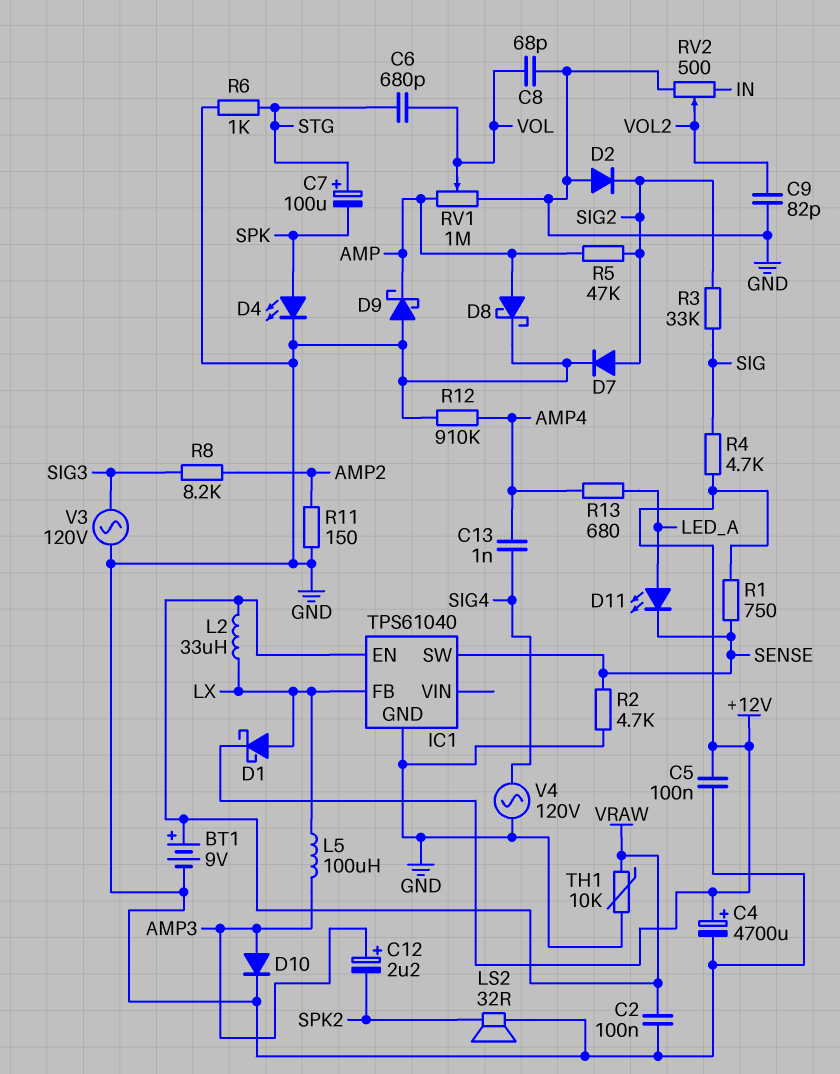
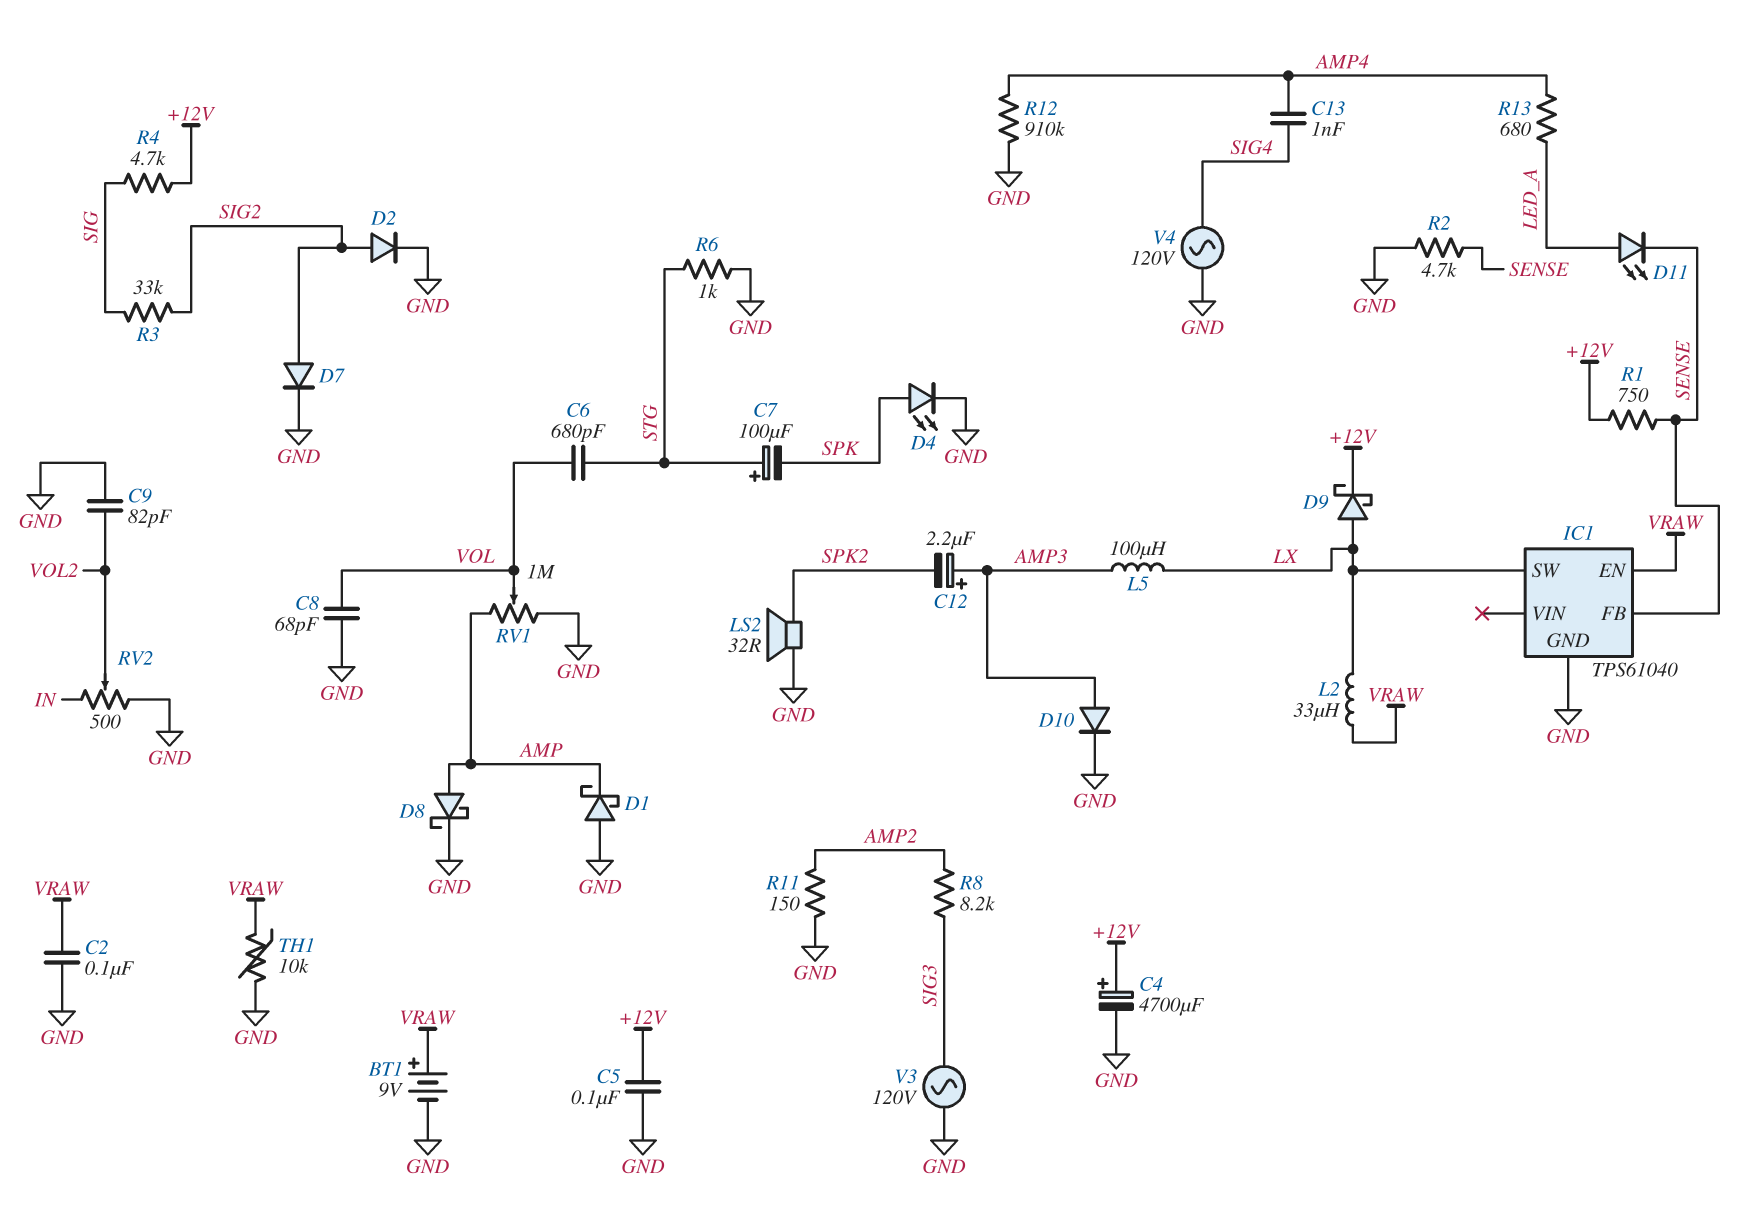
D1: schottky (A LX, K +12V) -> schottky (A GND, K AMP)
D2: diode (A GND, K SIG2) -> diode (A SIG2, K GND)
D9: schottky (A GND, K AMP) -> schottky (A LX, K +12V)
IC1 pin FB: LX -> SENSE
IC1 pin SW: SENSE -> LX
R5: 47k (AMP, SIG2) -> none

